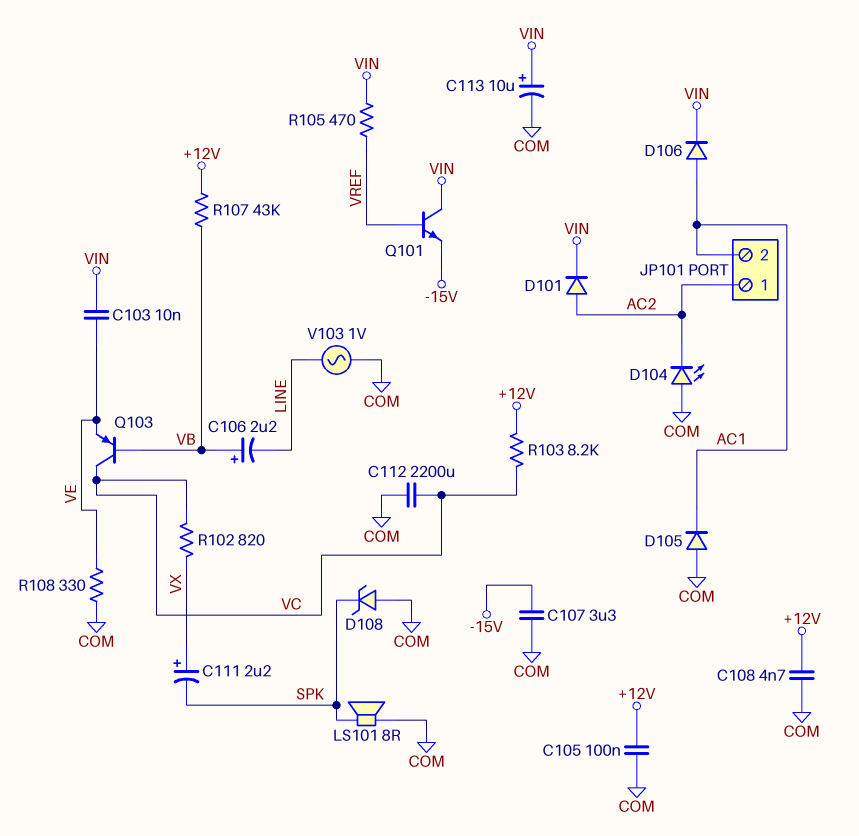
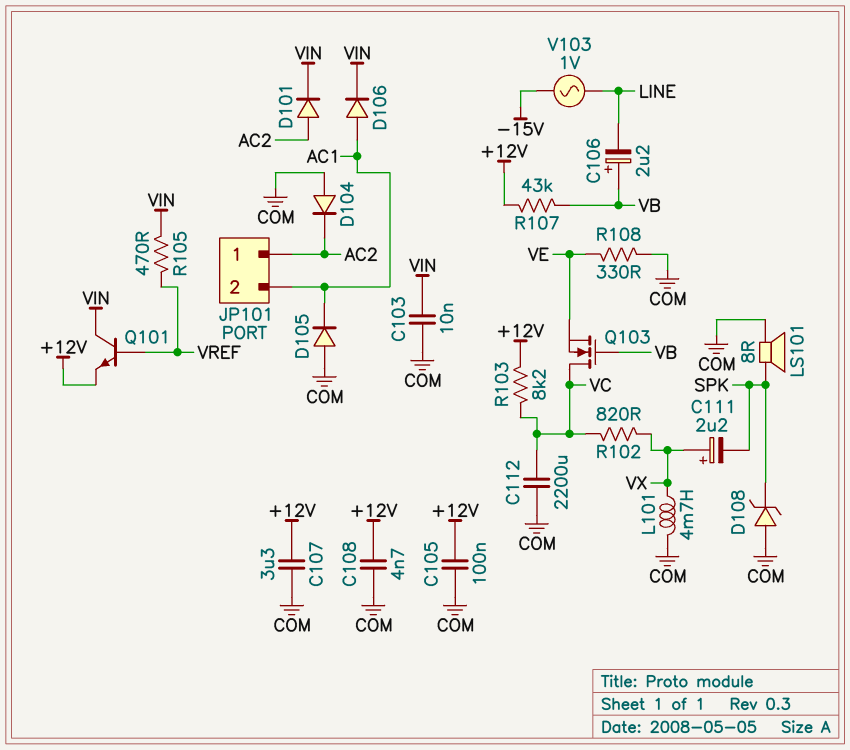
C103: 10nF (VE, VIN) -> 10nF (COM, VIN)
C107: 3.3uF (-15V, COM) -> 3.3uF (+12V, COM)
C113: 10uF (plus VIN, minus COM) -> none
D104: LED (A COM, K AC2) -> diode (A COM, K AC2)
L101: none -> 4.7mH (COM, VX)
Q101: NPN (B VREF, C VIN, E -15V) -> NPN (B VREF, C VIN, E +12V)
Q103: PNP (B VB, C VC, E VE) -> NMOS (G VB, D VC, S VE)
V103: AC 1V (COM, LINE) -> AC 1V (-15V, LINE)

